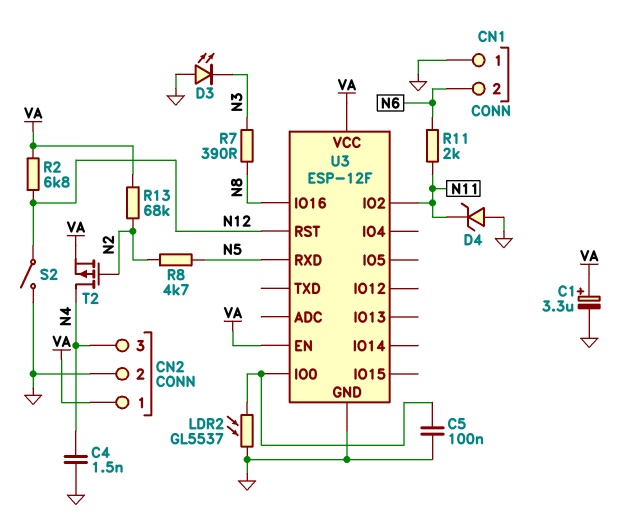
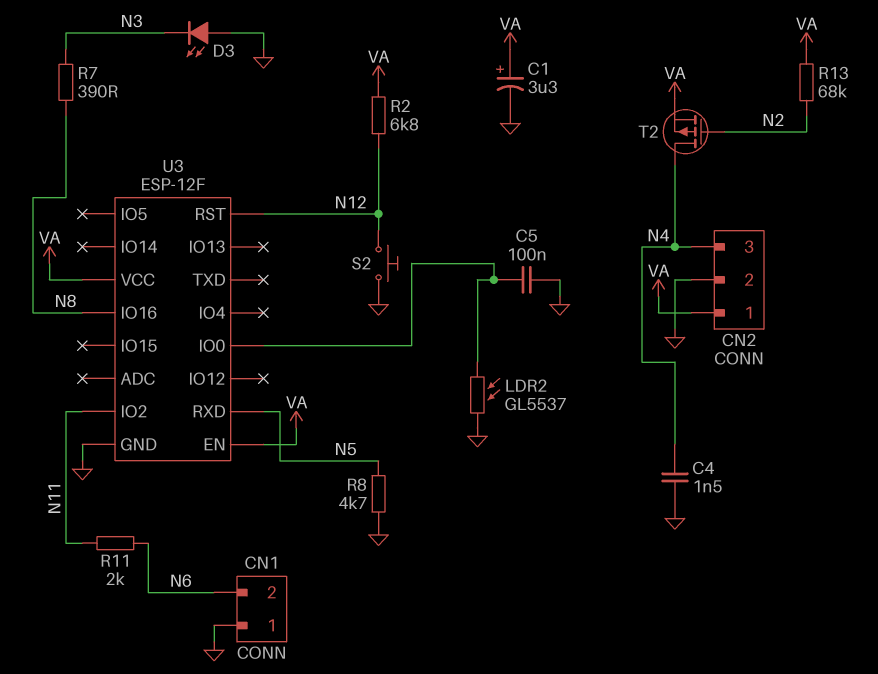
D4: zener (A GND, K N11) -> none
R8: 4.7k (N2, N5) -> 4.7k (GND, N5)
S2: switch (GND, N12) -> button (GND, N12)

